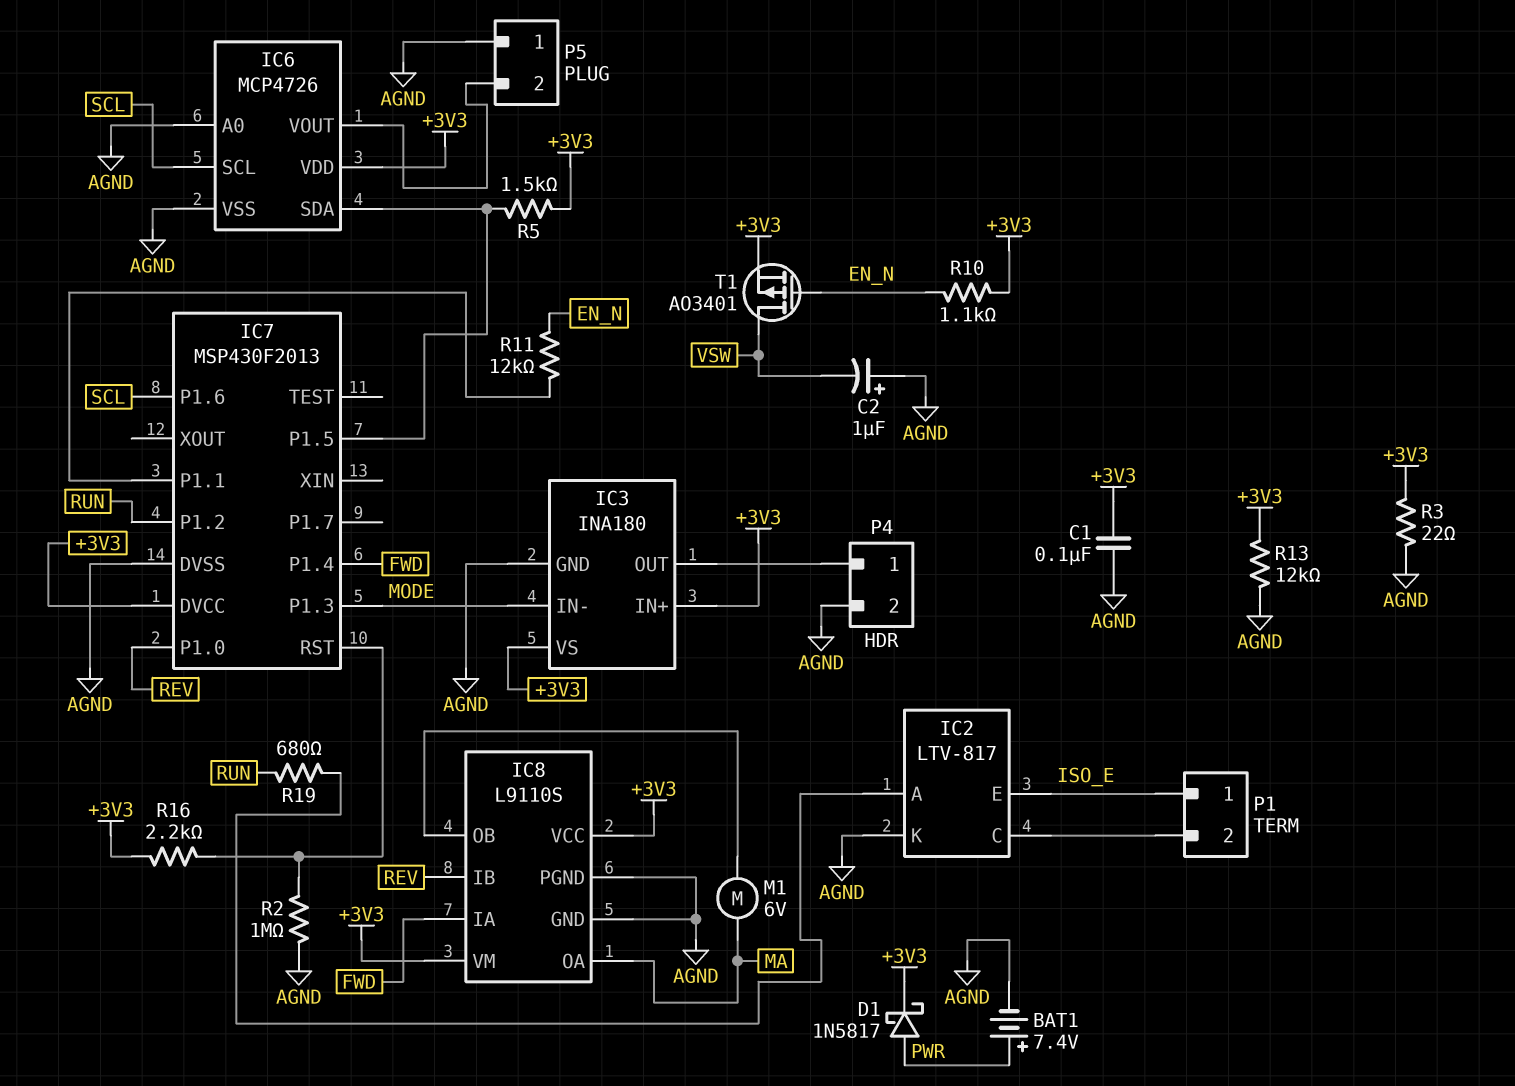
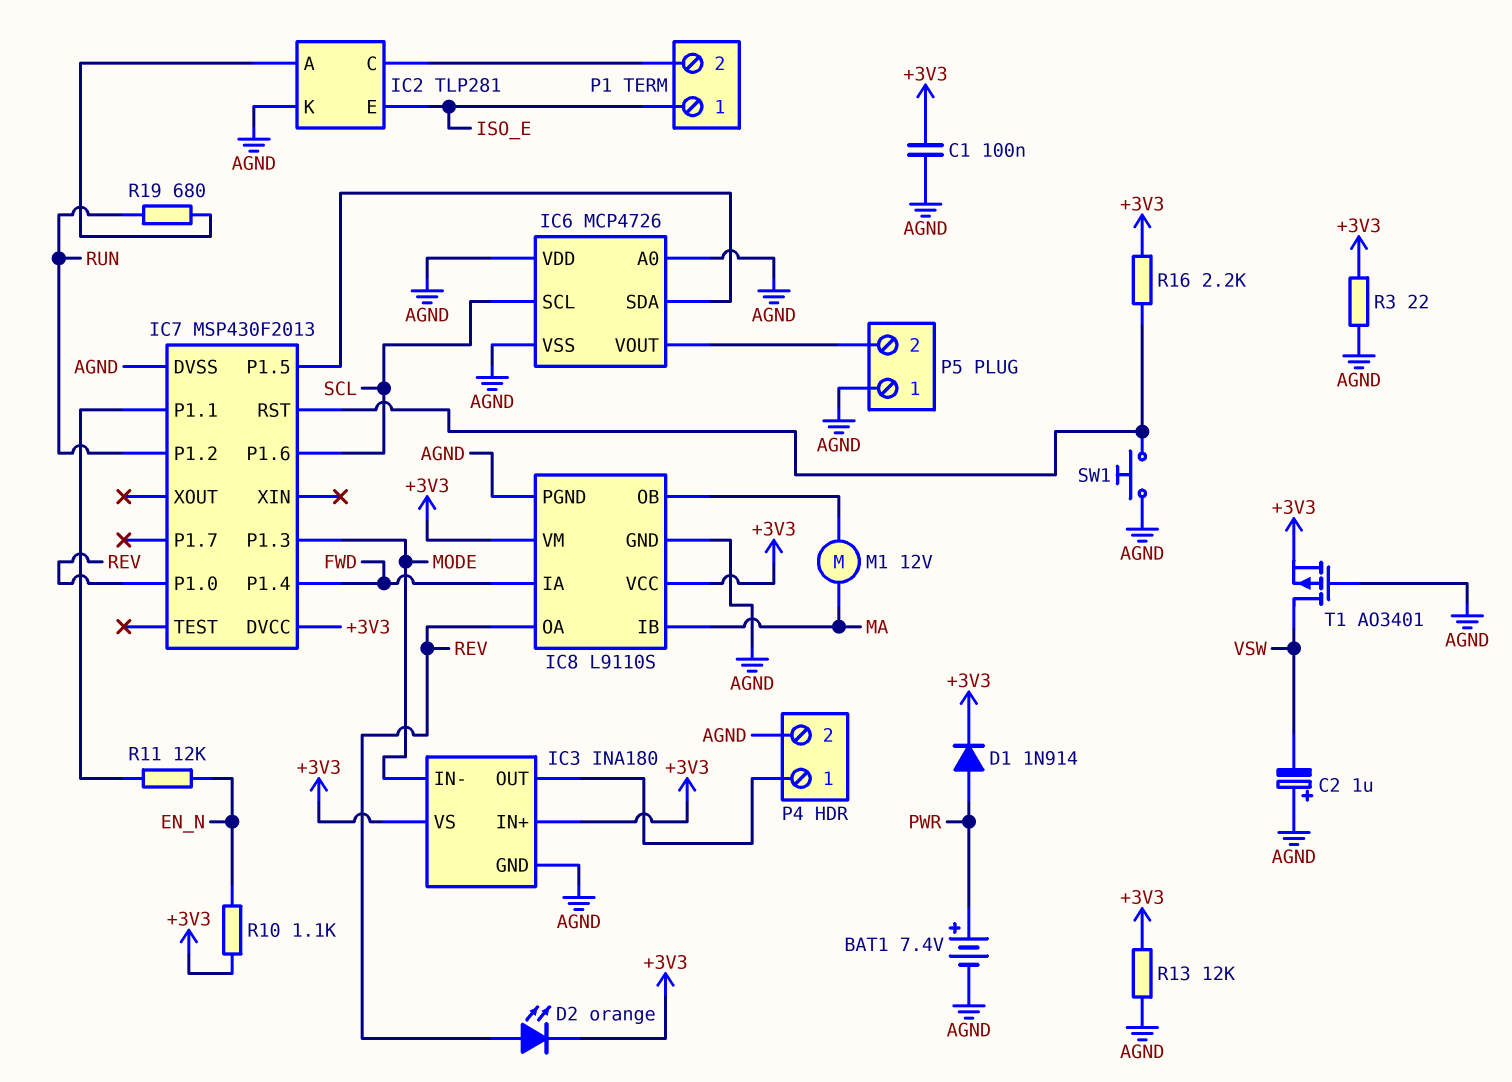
D1: schottky 1N5817 (A PWR, K +3V3) -> diode 1N914 (A PWR, K +3V3)
D2: none -> LED orange (A REV, K +3V3)
IC2: LTV-817 -> TLP281
IC6 pin VDD: +3V3 -> AGND
IC8 pin IB: REV -> MA
IC8 pin OA: MA -> REV
M1: motor 6V (IC8/OB, MA) -> motor 12V (IC8/OB, MA)
R2: 1M (AGND, IC7/RST) -> none
R5: 1.5k (+3V3, IC6/SDA) -> none
SW1: none -> button (AGND, IC7/RST)
T1: PMOS AO3401 (G EN_N, D VSW, S +3V3) -> PMOS AO3401 (G AGND, D VSW, S +3V3)

